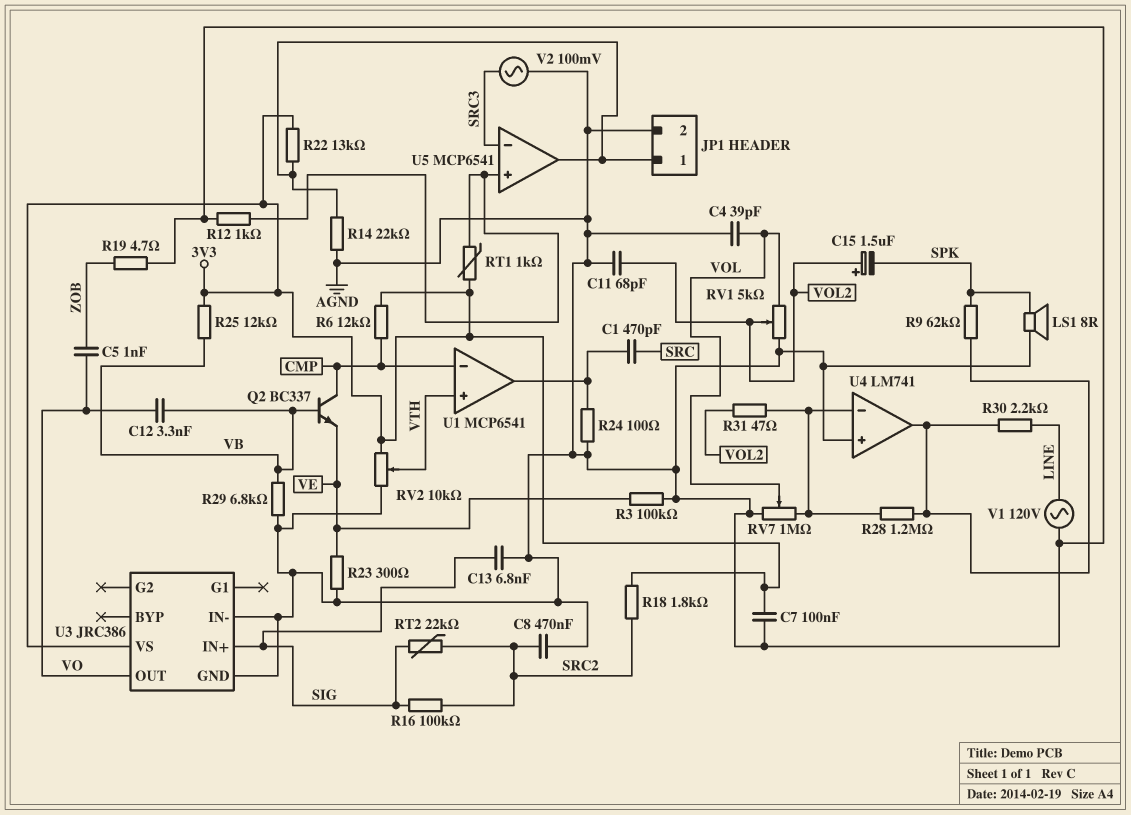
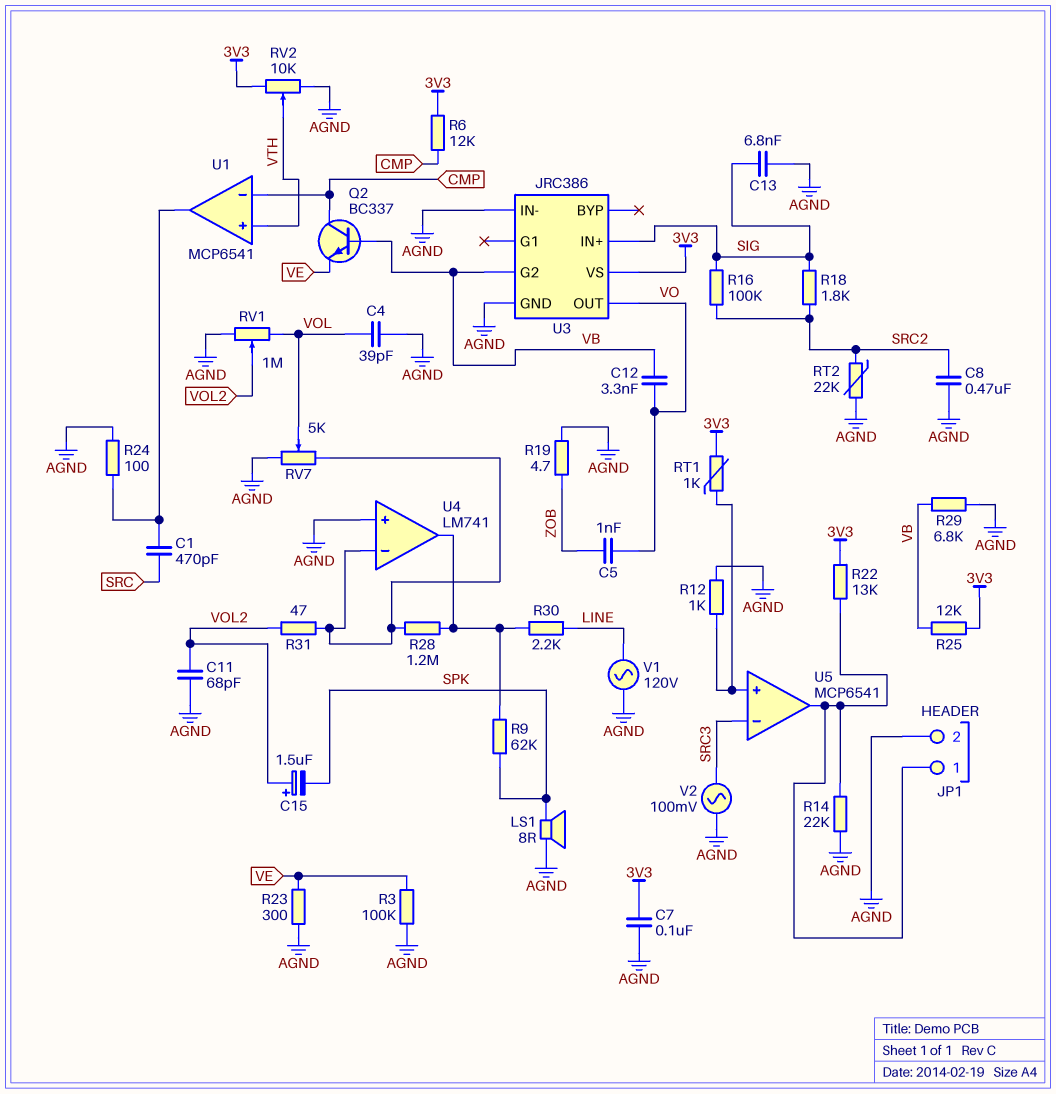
R18: 1.8k (3V3, SRC2) -> 1.8k (SIG, SRC2)
RT2: 22k (SIG, SRC2) -> 22k (AGND, SRC2)
RV1: 5k (AGND, VOL, wiper VOL2) -> 1M (AGND, VOL, wiper VOL2)
RV7: 1M (AGND, U4/in-, wiper VOL) -> 5k (AGND, U4/in-, wiper VOL)
U3 pin G2: none -> VB

